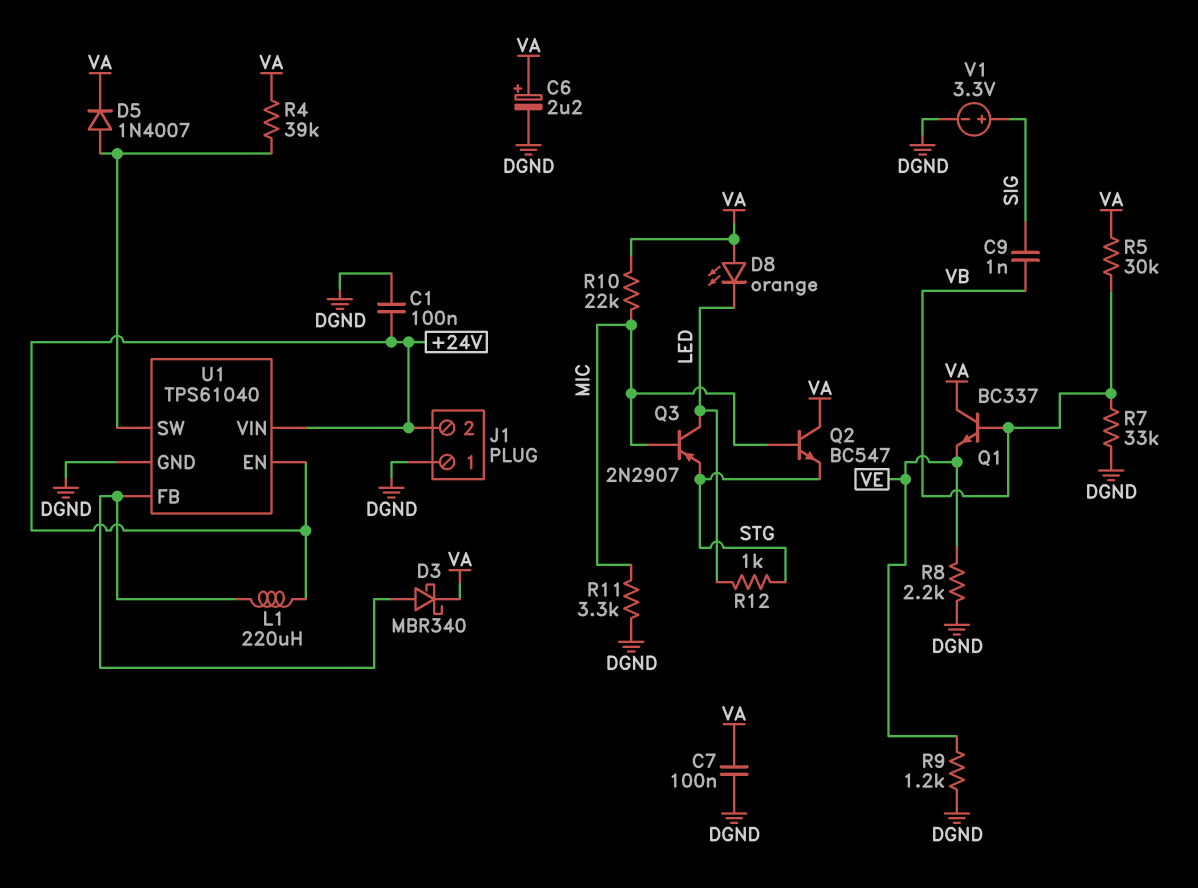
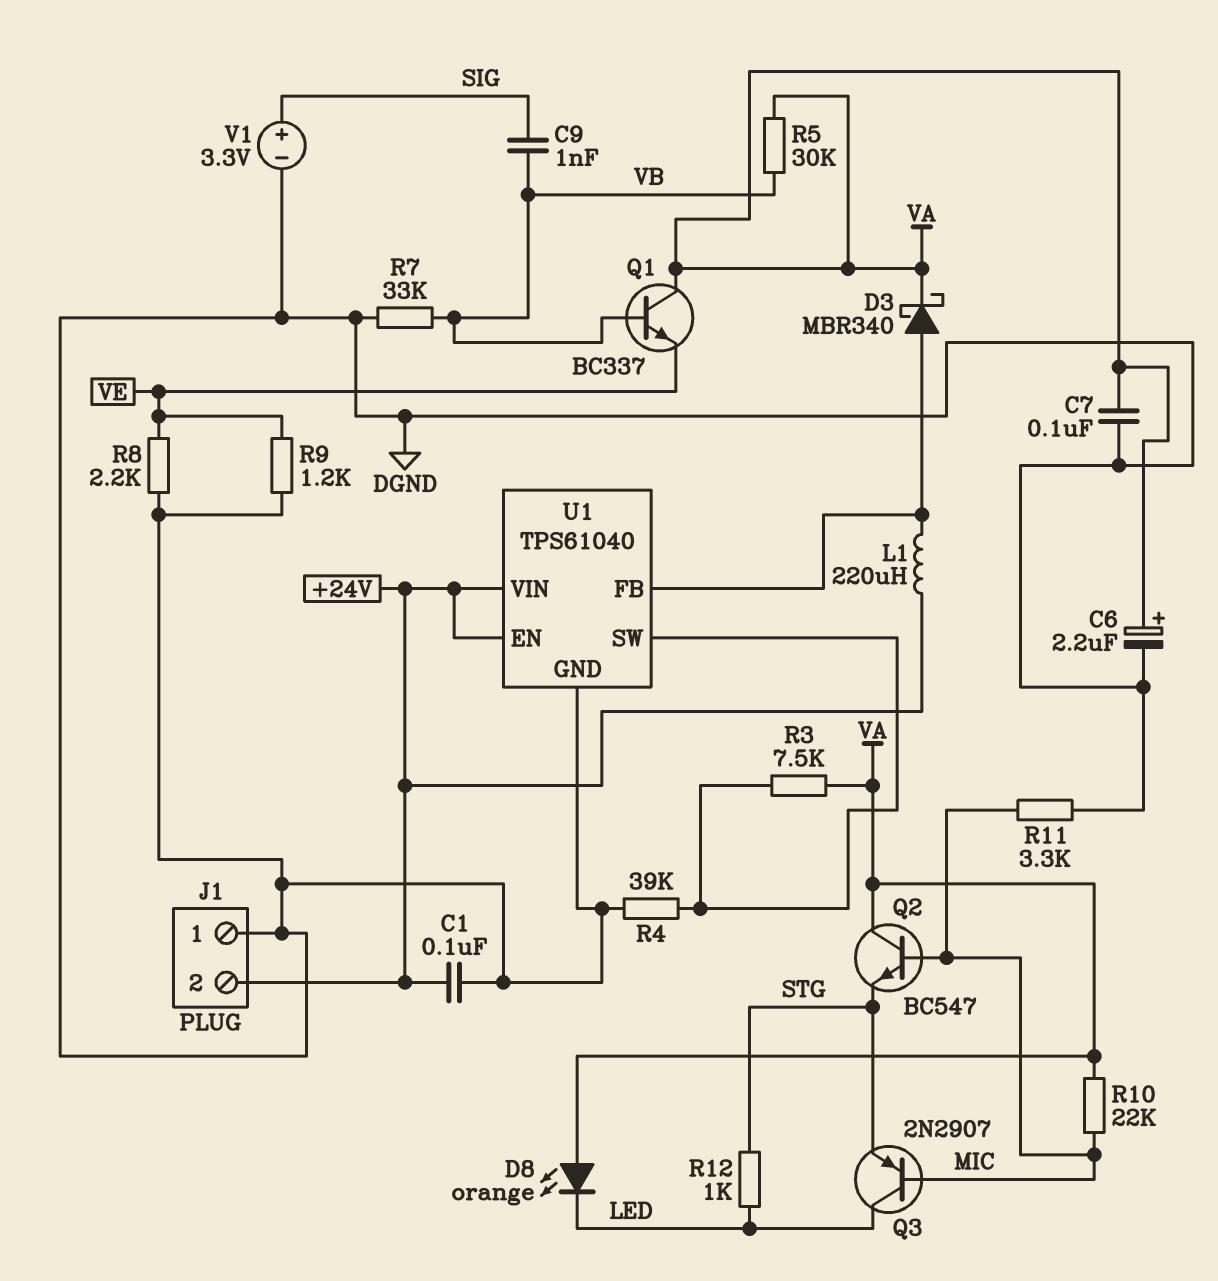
D5: diode 1N4007 (A U1/SW, K VA) -> none
R3: none -> 7.5k (U1/SW, VA)
R4: 39k (U1/SW, VA) -> 39k (DGND, U1/SW)

